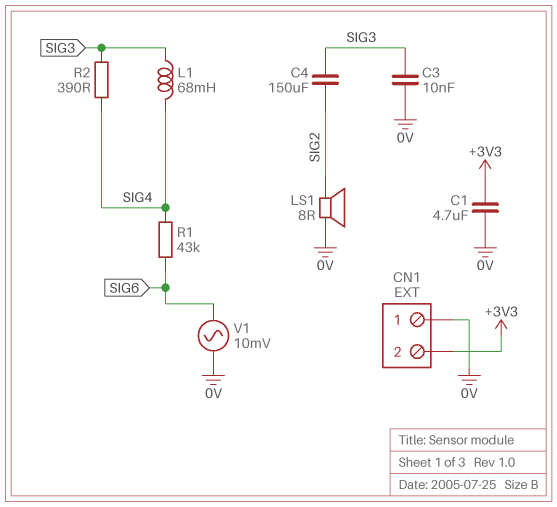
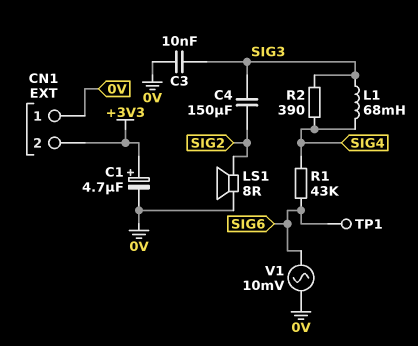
C1: 4.7uF (+3V3, 0V) -> 4.7uF (plus +3V3, minus 0V)
TP1: none -> test point (SIG6)

